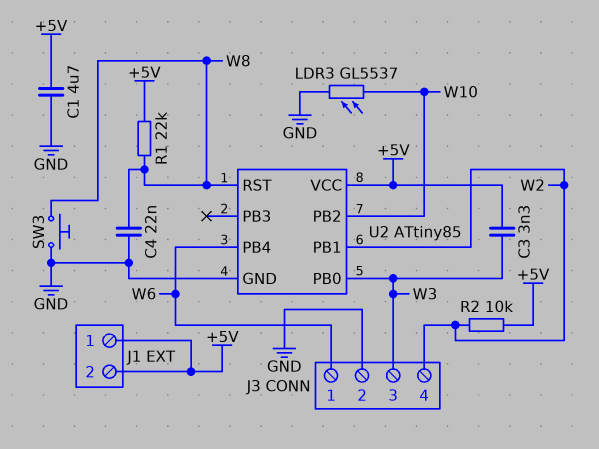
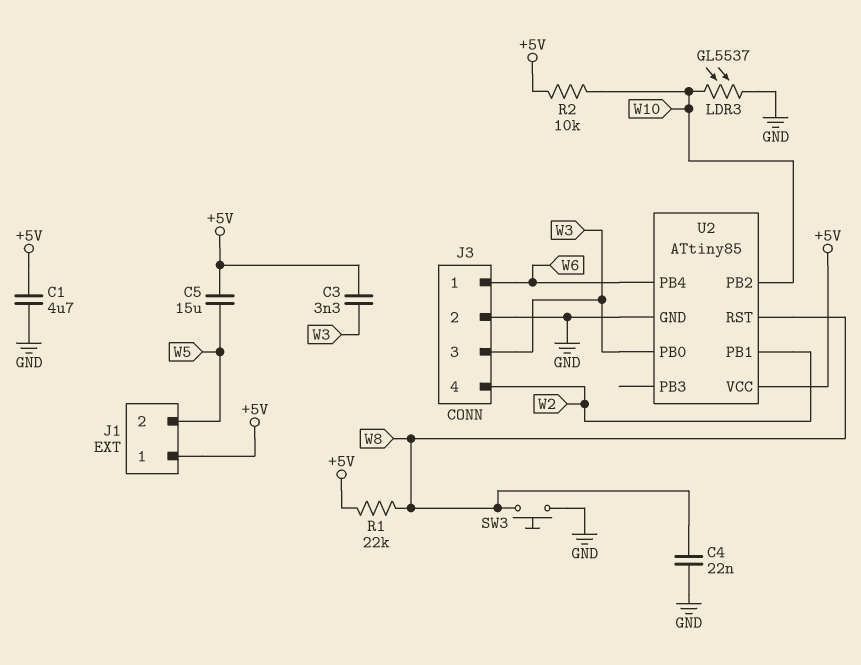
C5: none -> 15uF (+5V, W5)
J1 pin 2: +5V -> W5
R2: 10k (+5V, W2) -> 10k (+5V, W10)

